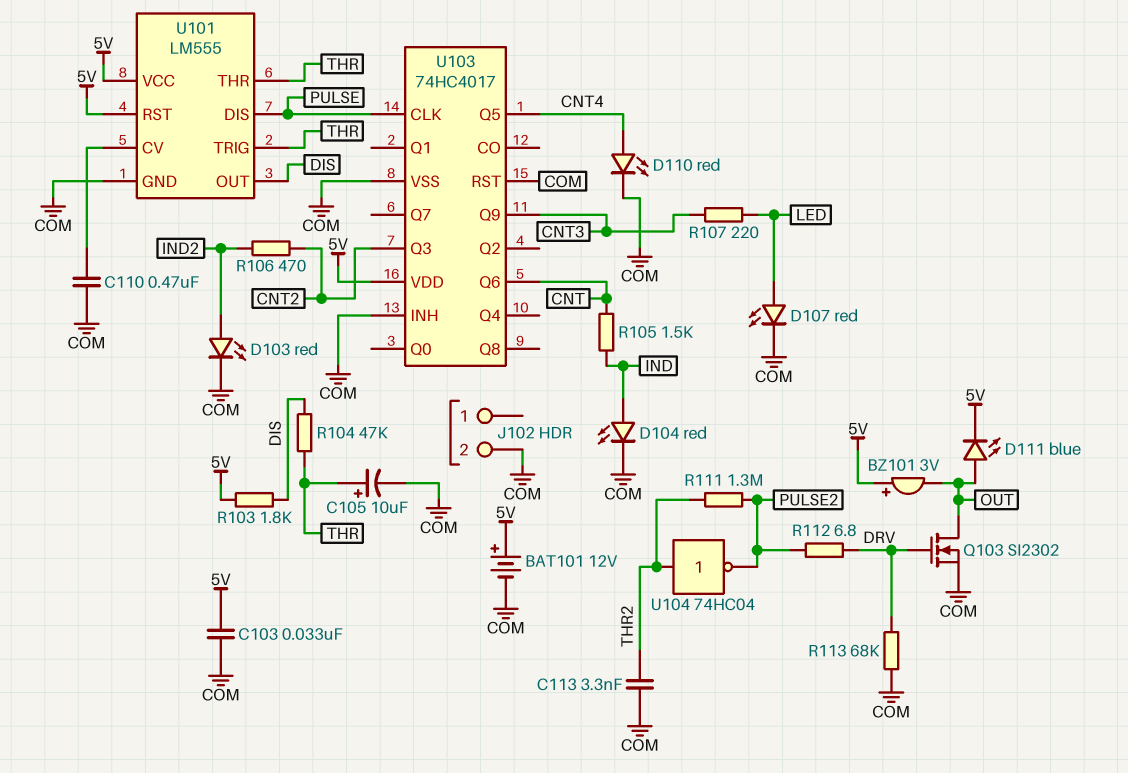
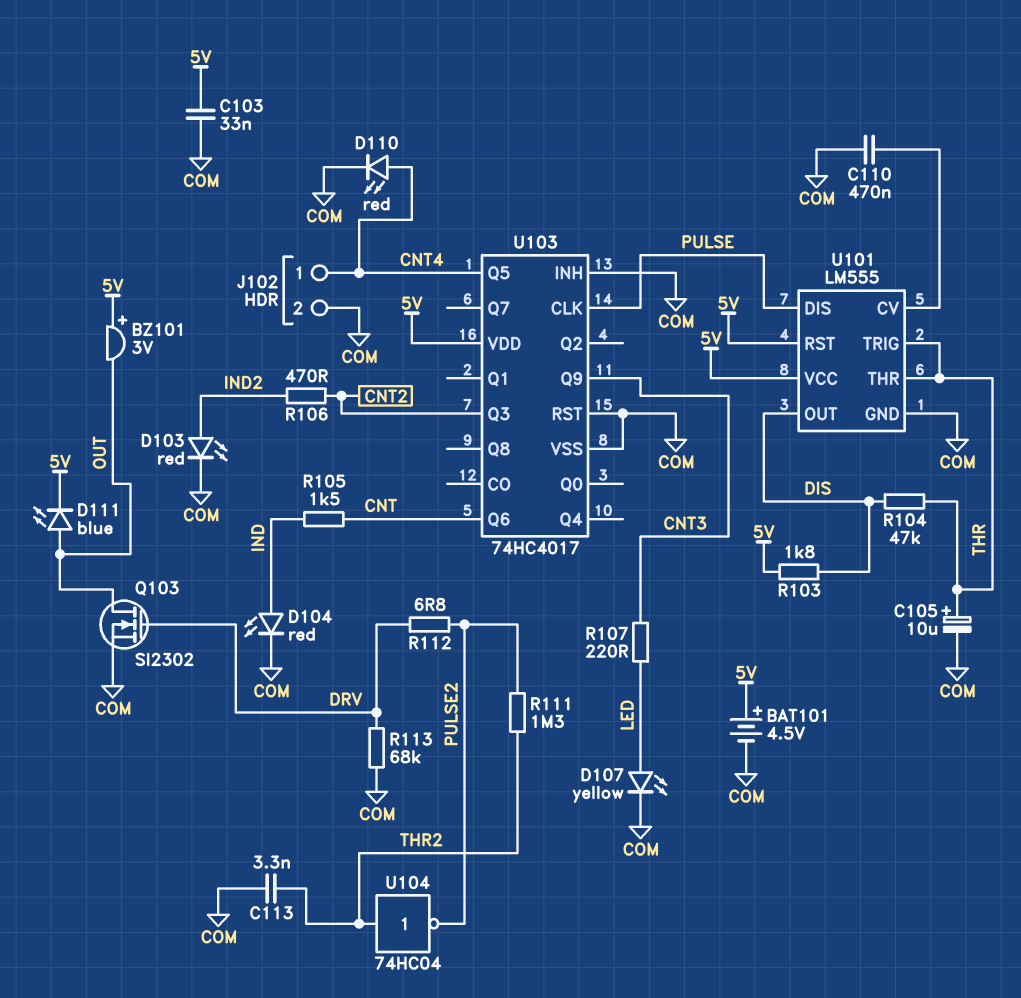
BAT101: 12V (plus 5V, minus COM) -> 4.5V (plus 5V, minus COM)
D107: LED red (A LED, K COM) -> LED yellow (A LED, K COM)
J102 pin 1: none -> CNT4

